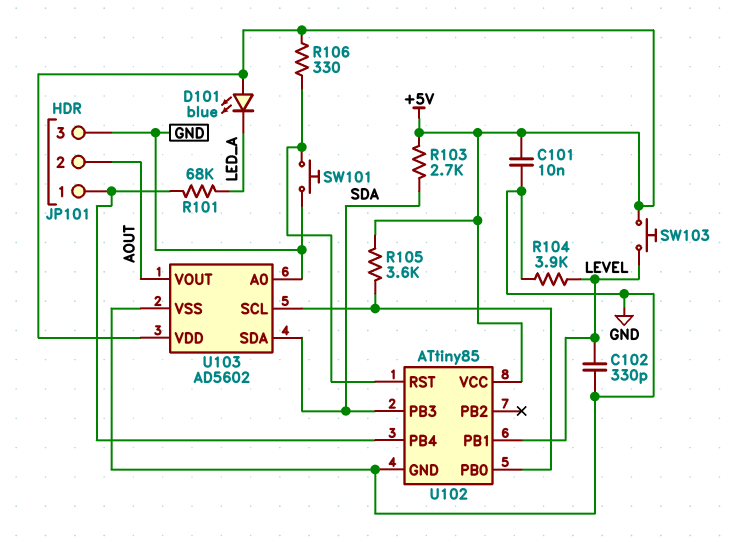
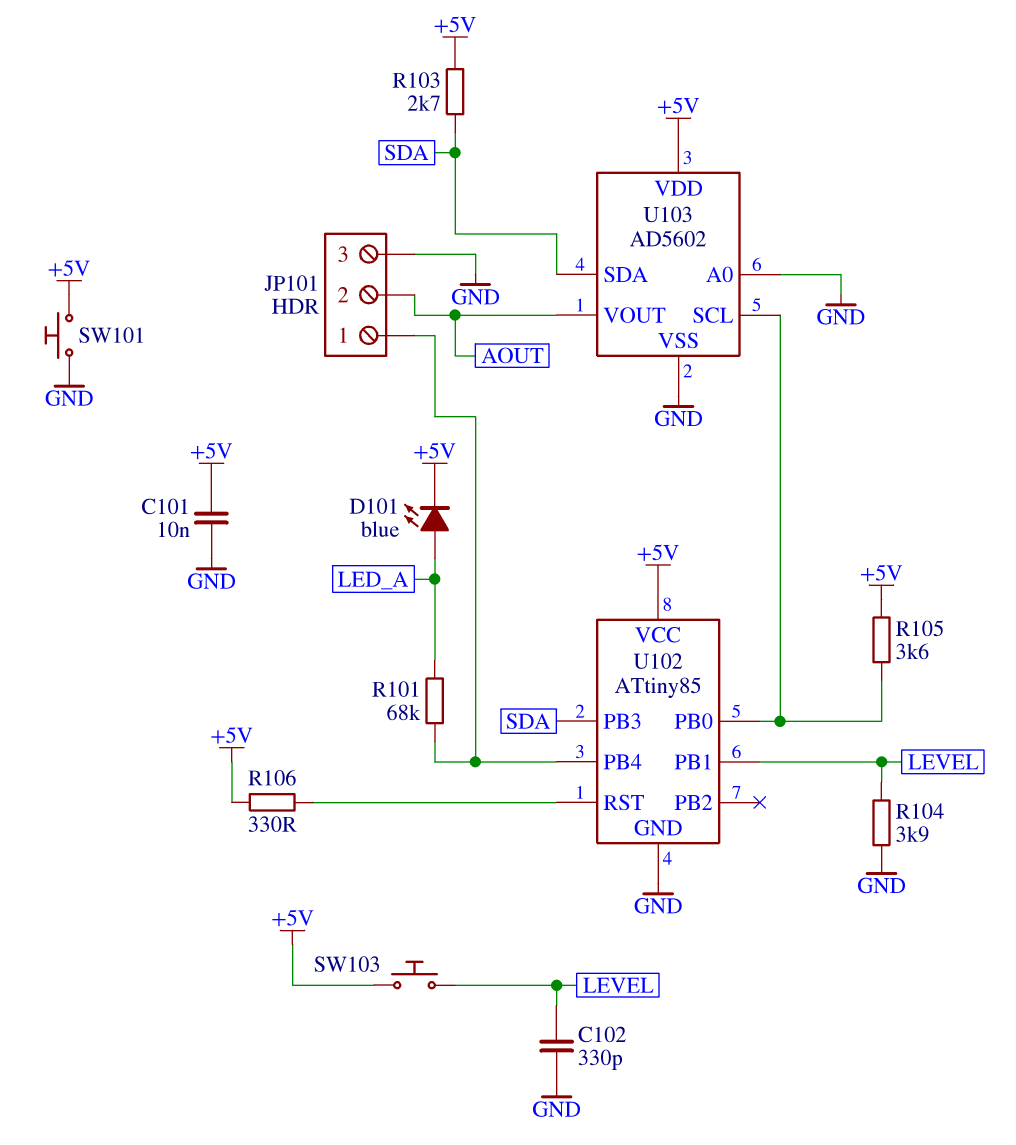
D101: LED blue (A +5V, K LED_A) -> LED blue (A LED_A, K +5V)
SW101: button (GND, U102/RST) -> button (+5V, GND)

